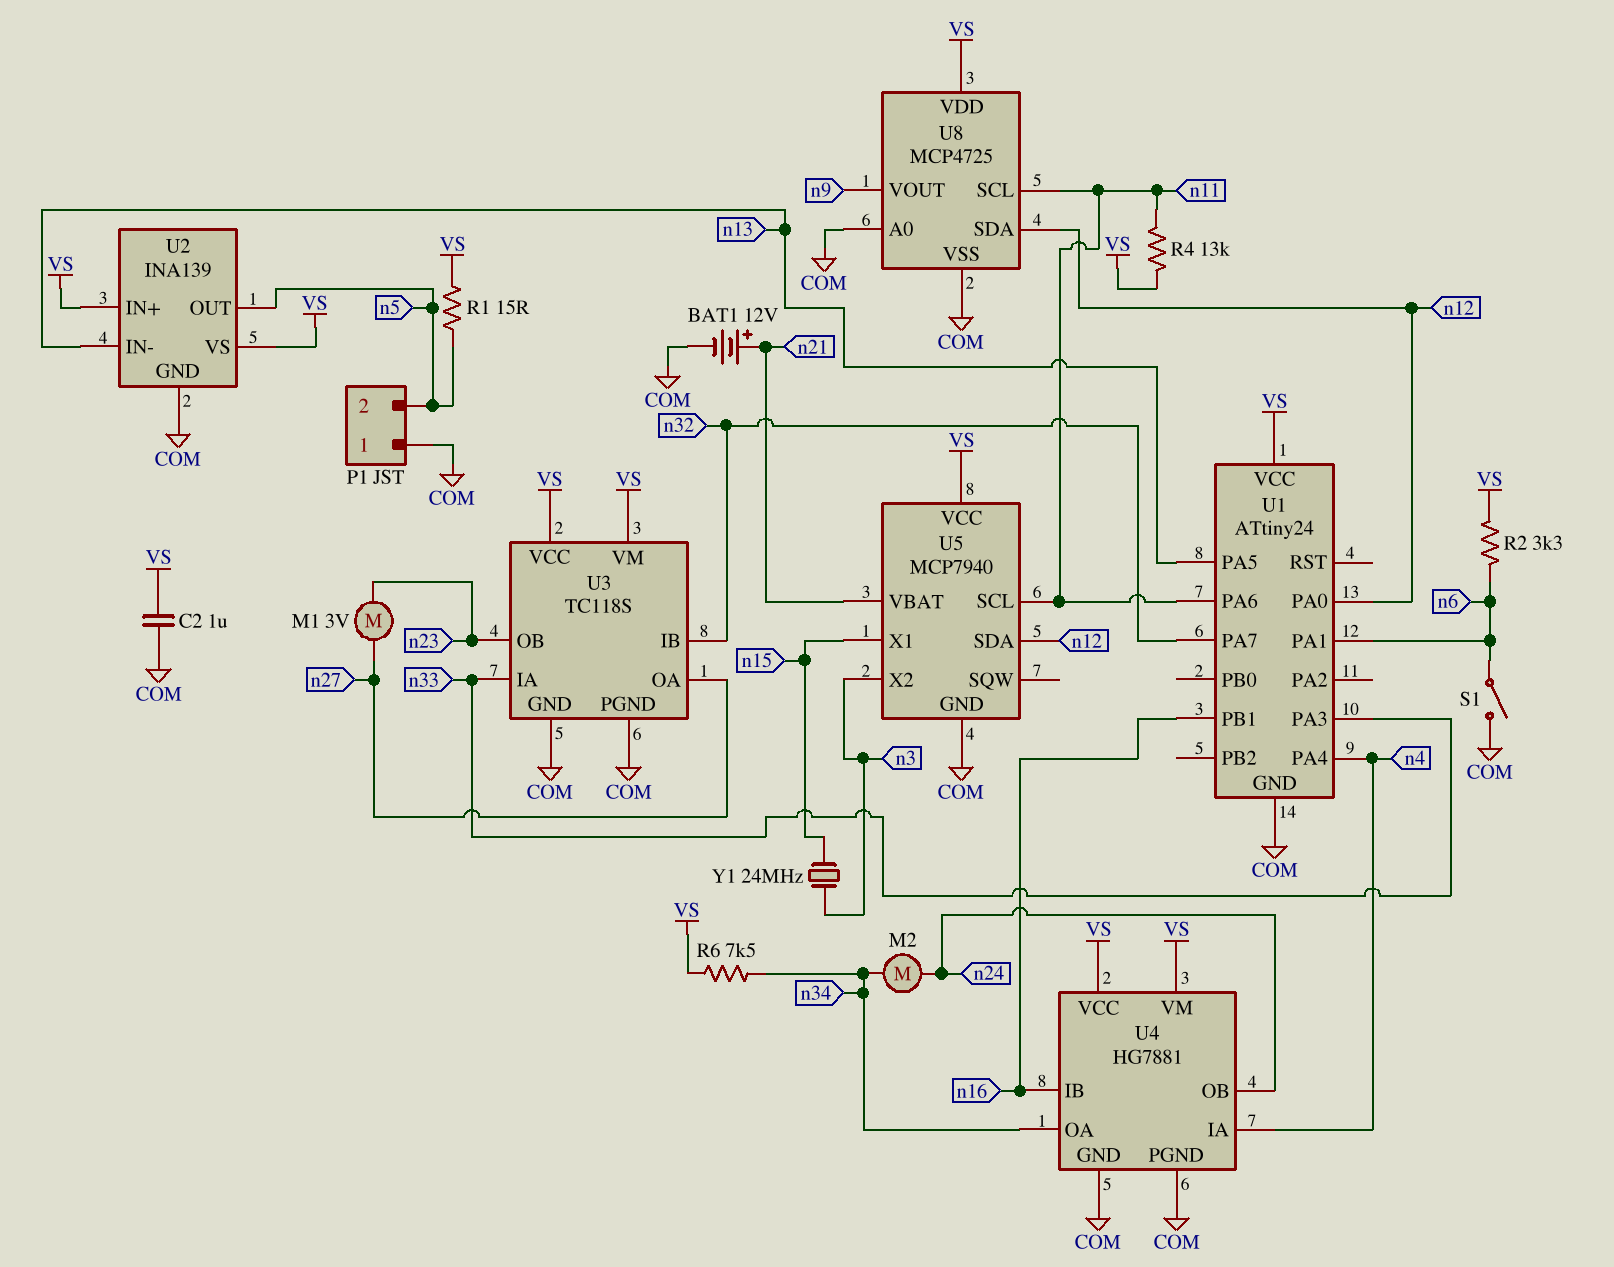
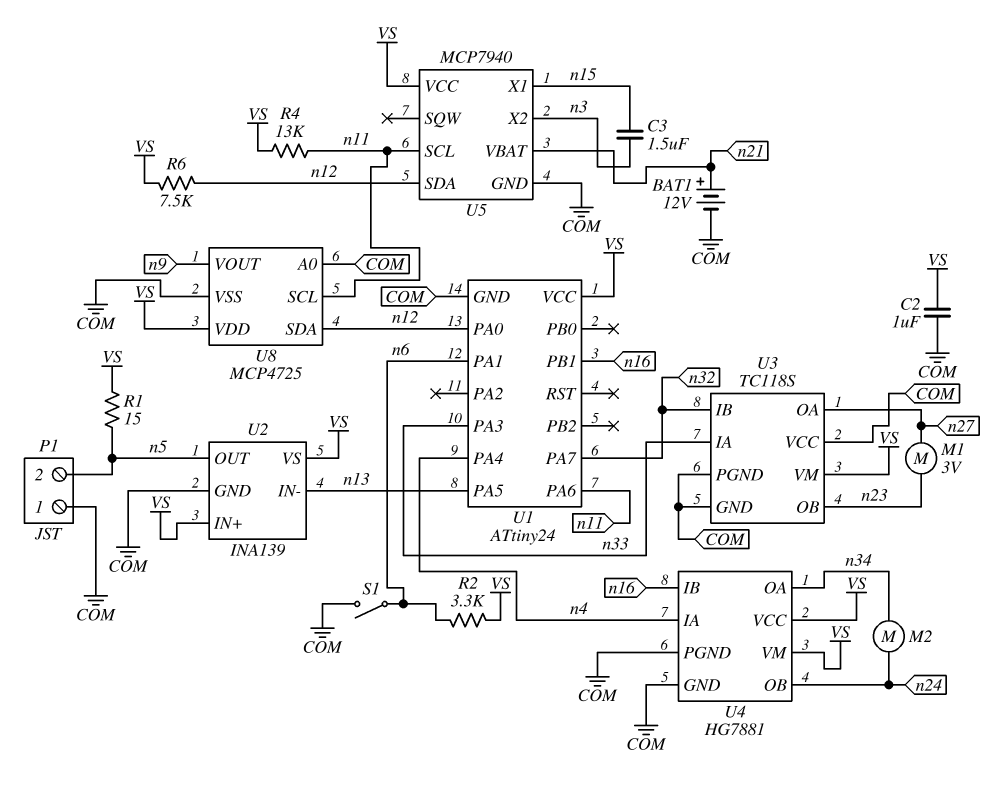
C3: none -> 1.5uF (n3, n15)
R6: 7.5k (VS, n34) -> 7.5k (VS, n12)
U3 pin VCC: VS -> COM
Y1: 24MHz (n3, n15) -> none

